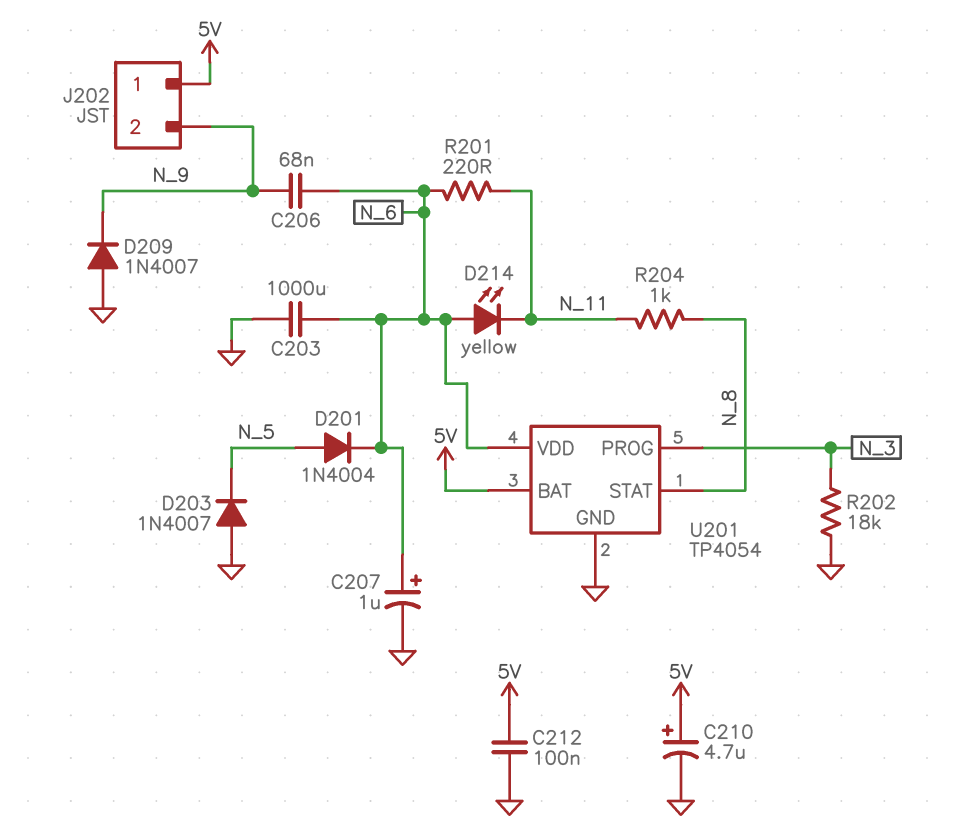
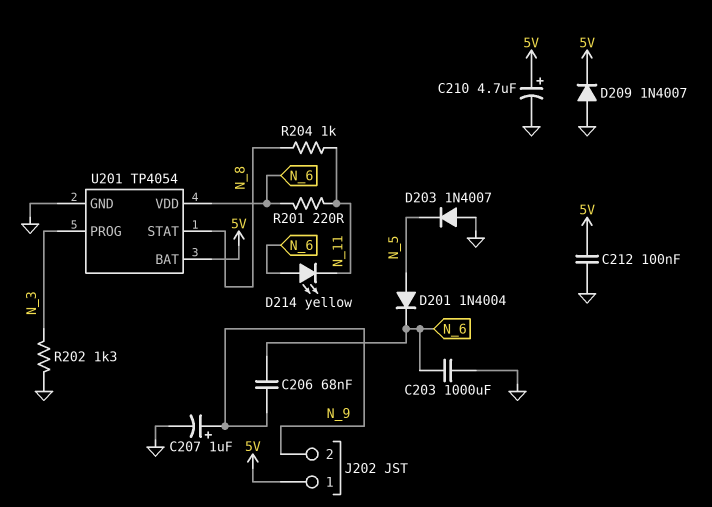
C207: 1uF (plus N_6, minus GND) -> 1uF (plus N_9, minus GND)
D209: diode 1N4007 (A GND, K N_9) -> diode 1N4007 (A GND, K 5V)
R202: 18k (GND, N_3) -> 1.3k (GND, N_3)

